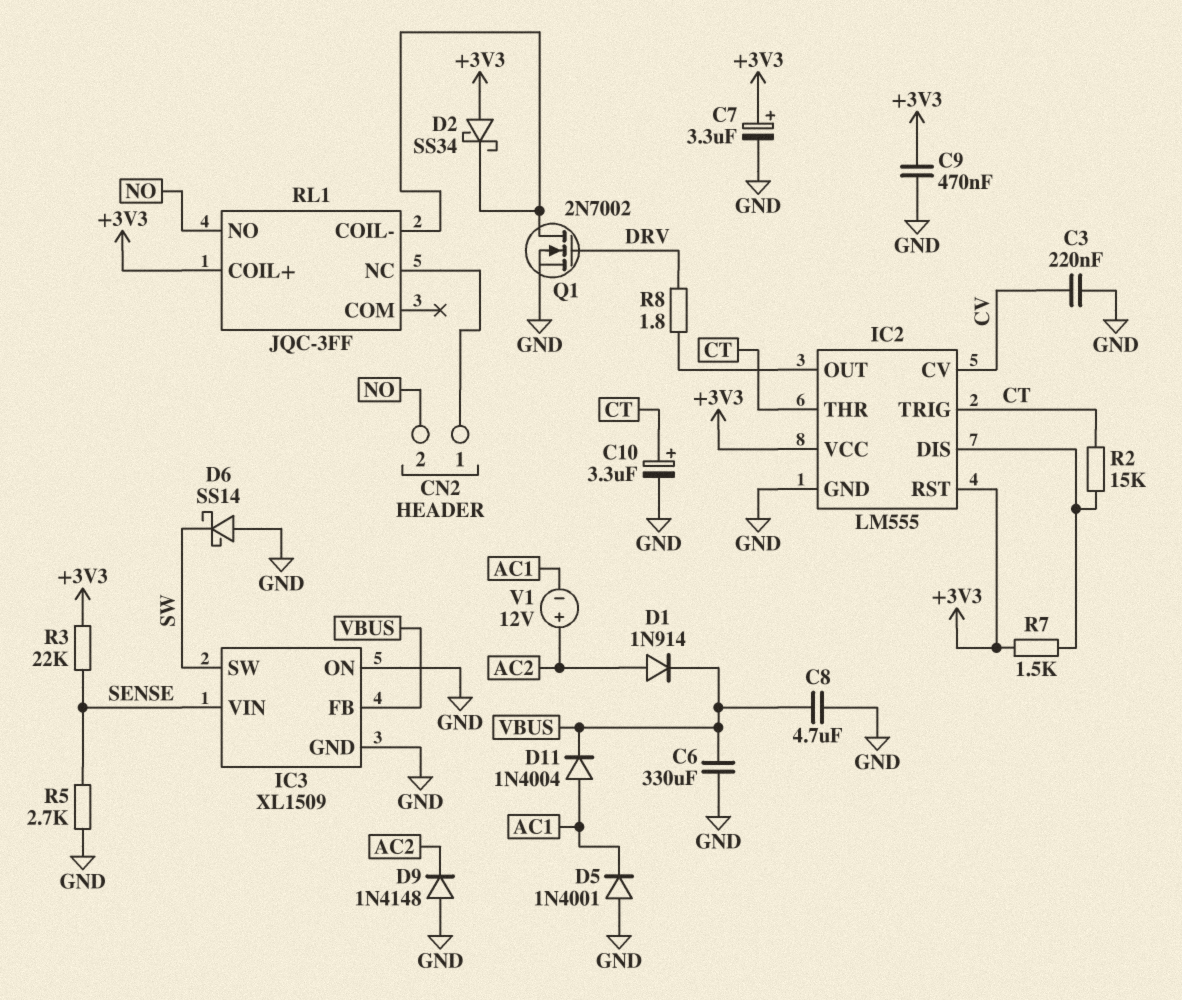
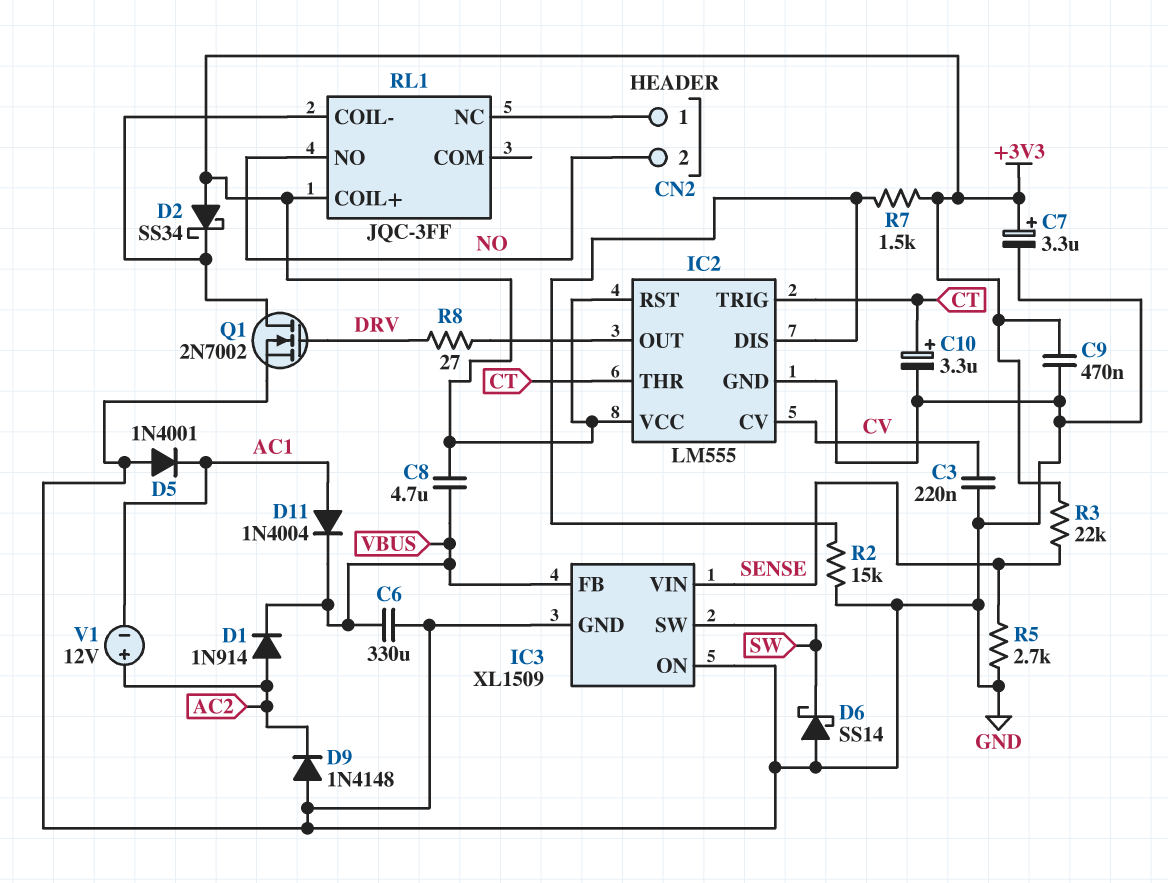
C8: 4.7uF (GND, VBUS) -> 4.7uF (+3V3, VBUS)
R2: 15k (CT, IC2/DIS) -> 15k (GND, IC2/DIS)
R8: 1.8 (DRV, IC2/OUT) -> 27 (DRV, IC2/OUT)

